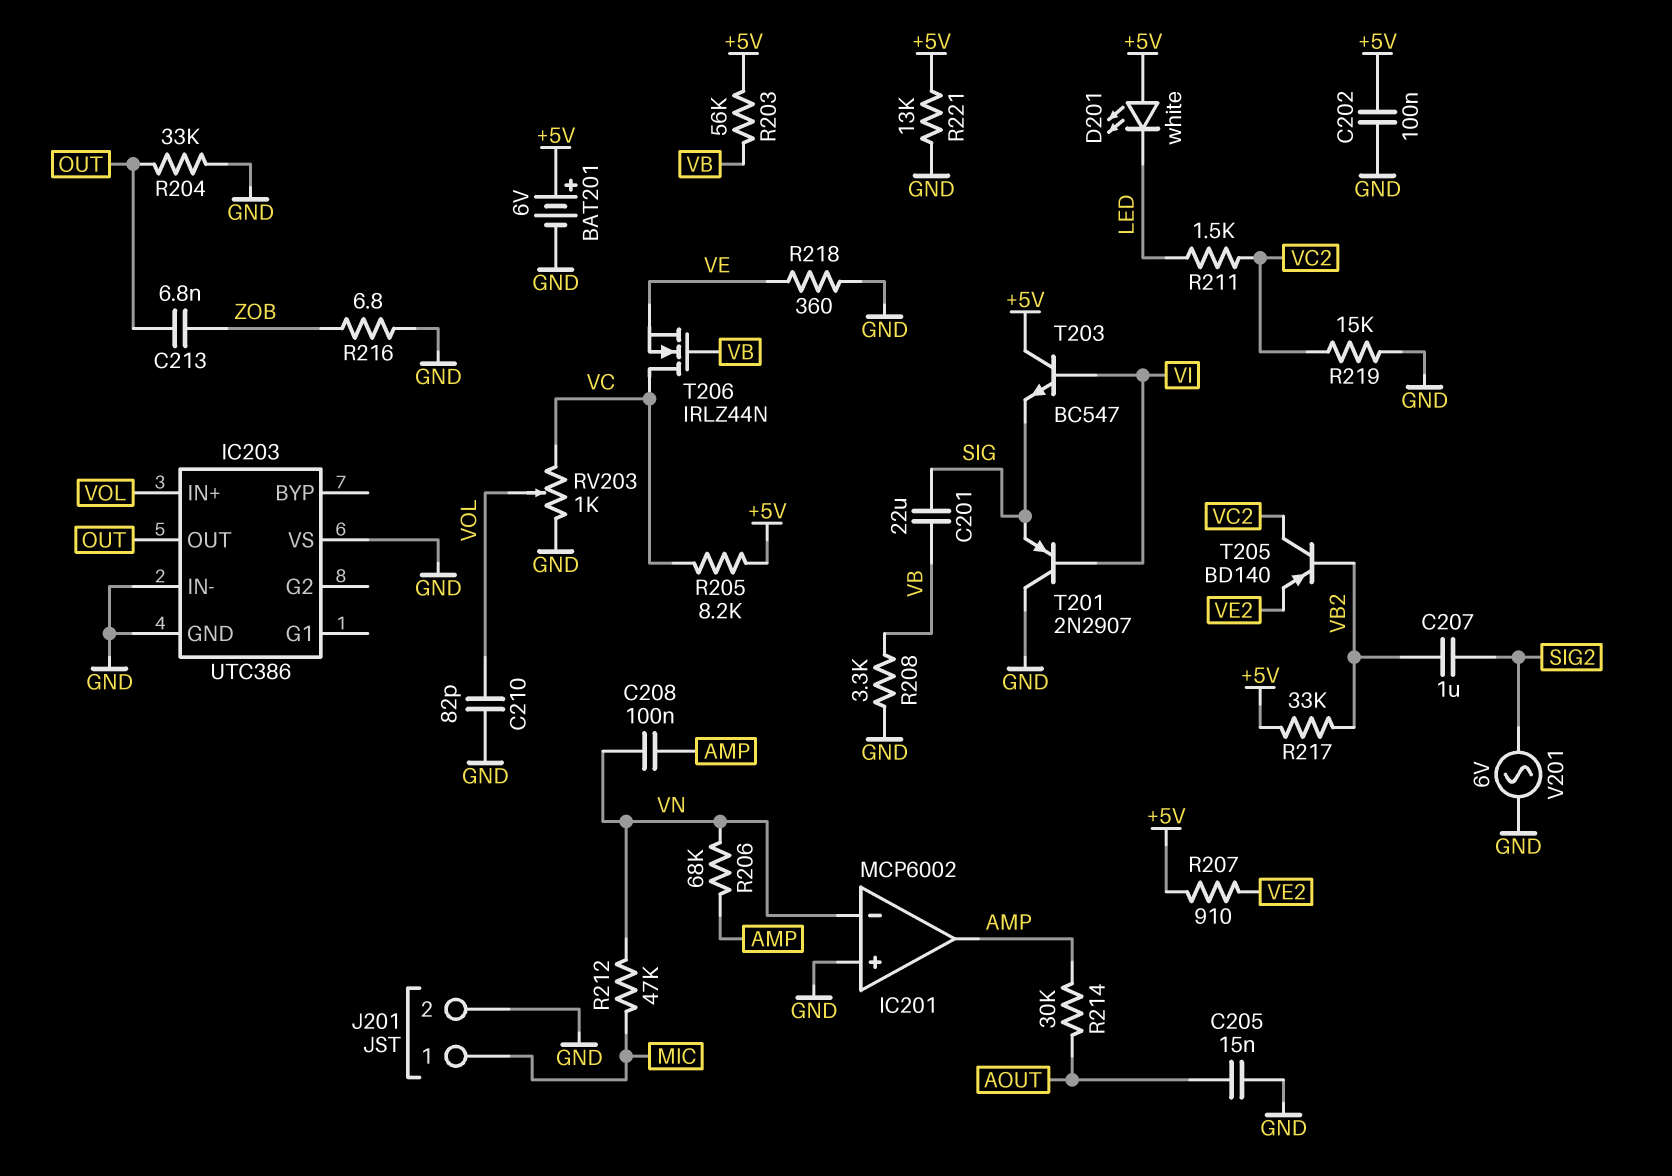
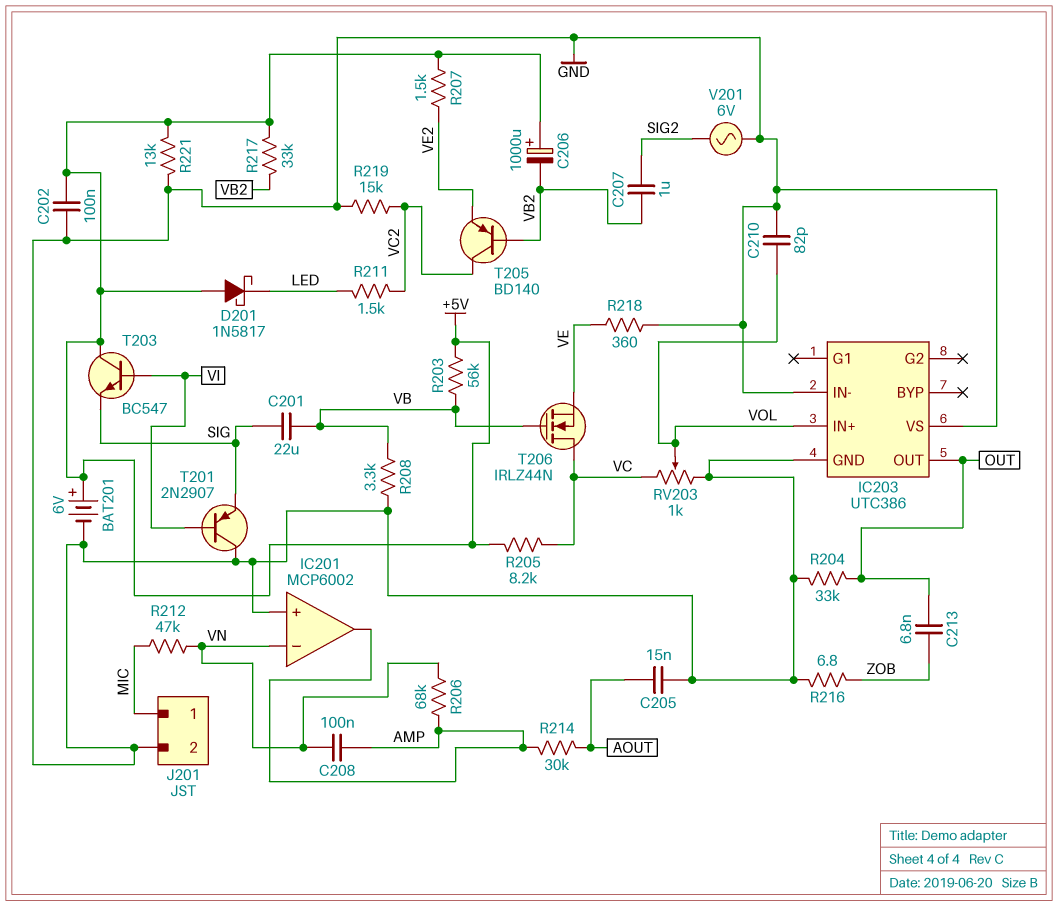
C206: none -> 1000uF (plus +5V, minus VB2)
D201: LED white (A +5V, K LED) -> schottky 1N5817 (A +5V, K LED)
R207: 910 (+5V, VE2) -> 1.5k (+5V, VE2)

